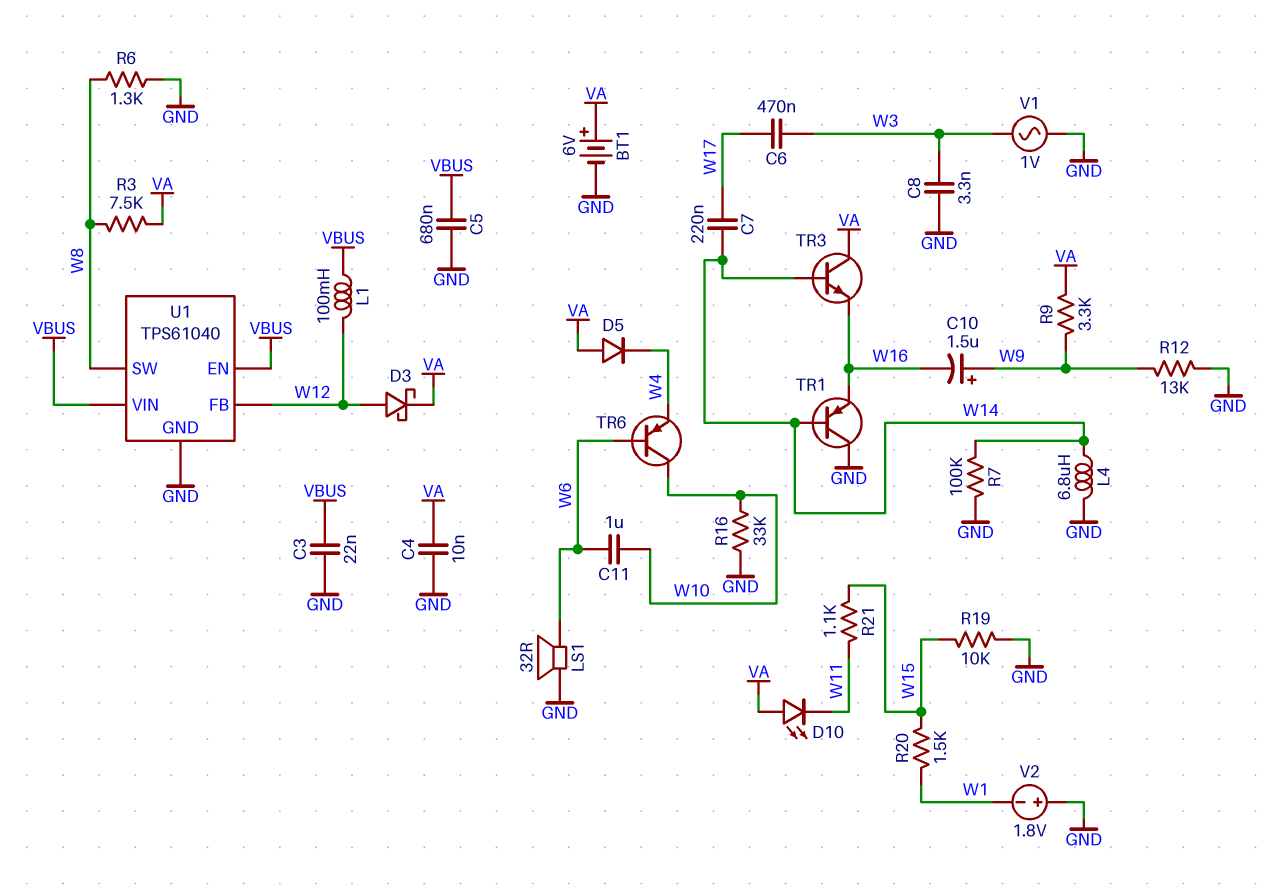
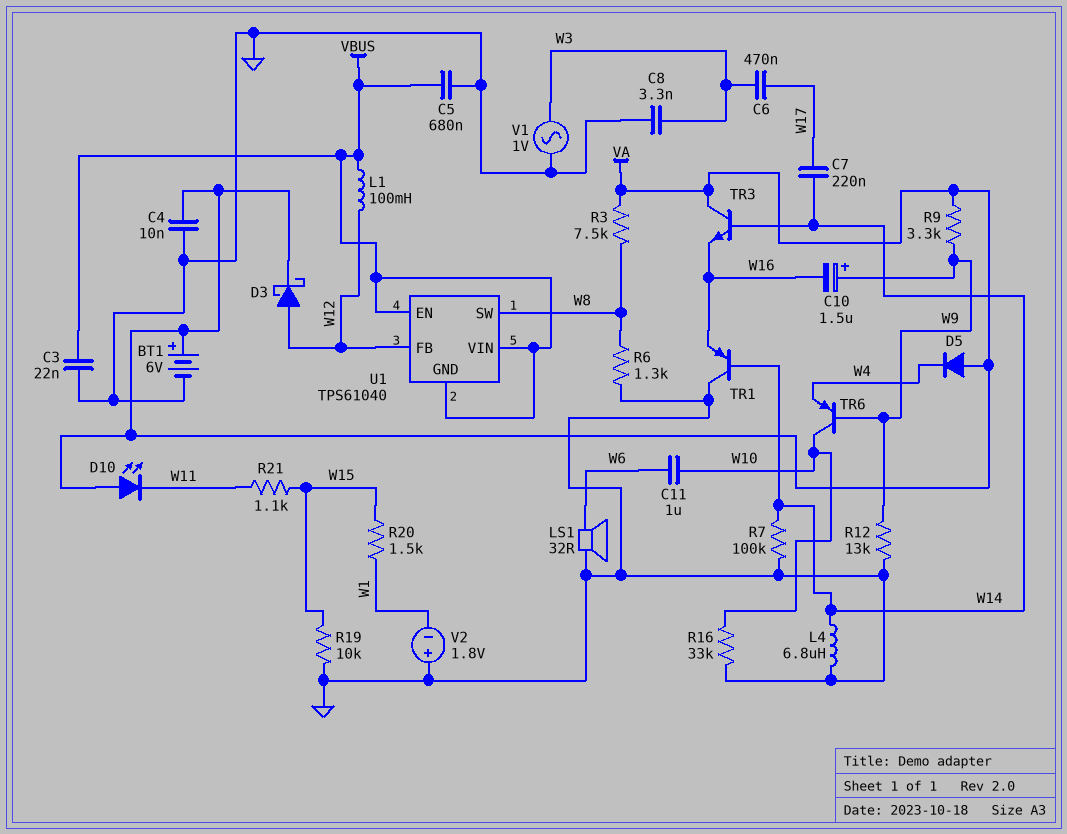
TR6: PNP (B W6, C W10, E W4) -> PNP (B W9, C W10, E W4)
U1 pin GND: GND -> VBUS

